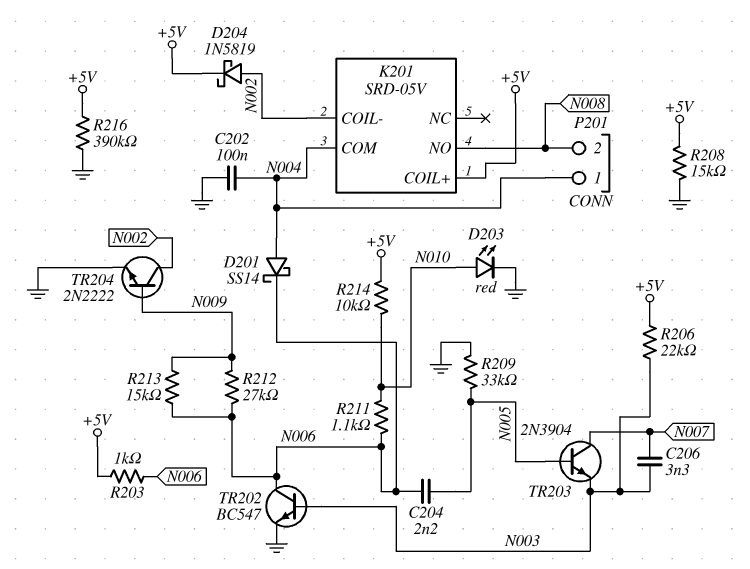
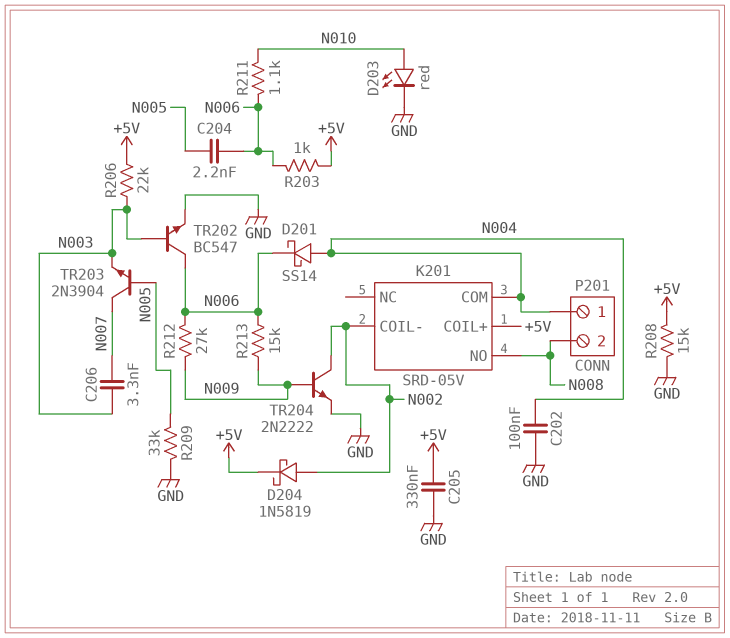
C205: none -> 330nF (+5V, GND)
R214: 10k (+5V, N010) -> none
R216: 390k (+5V, GND) -> none

